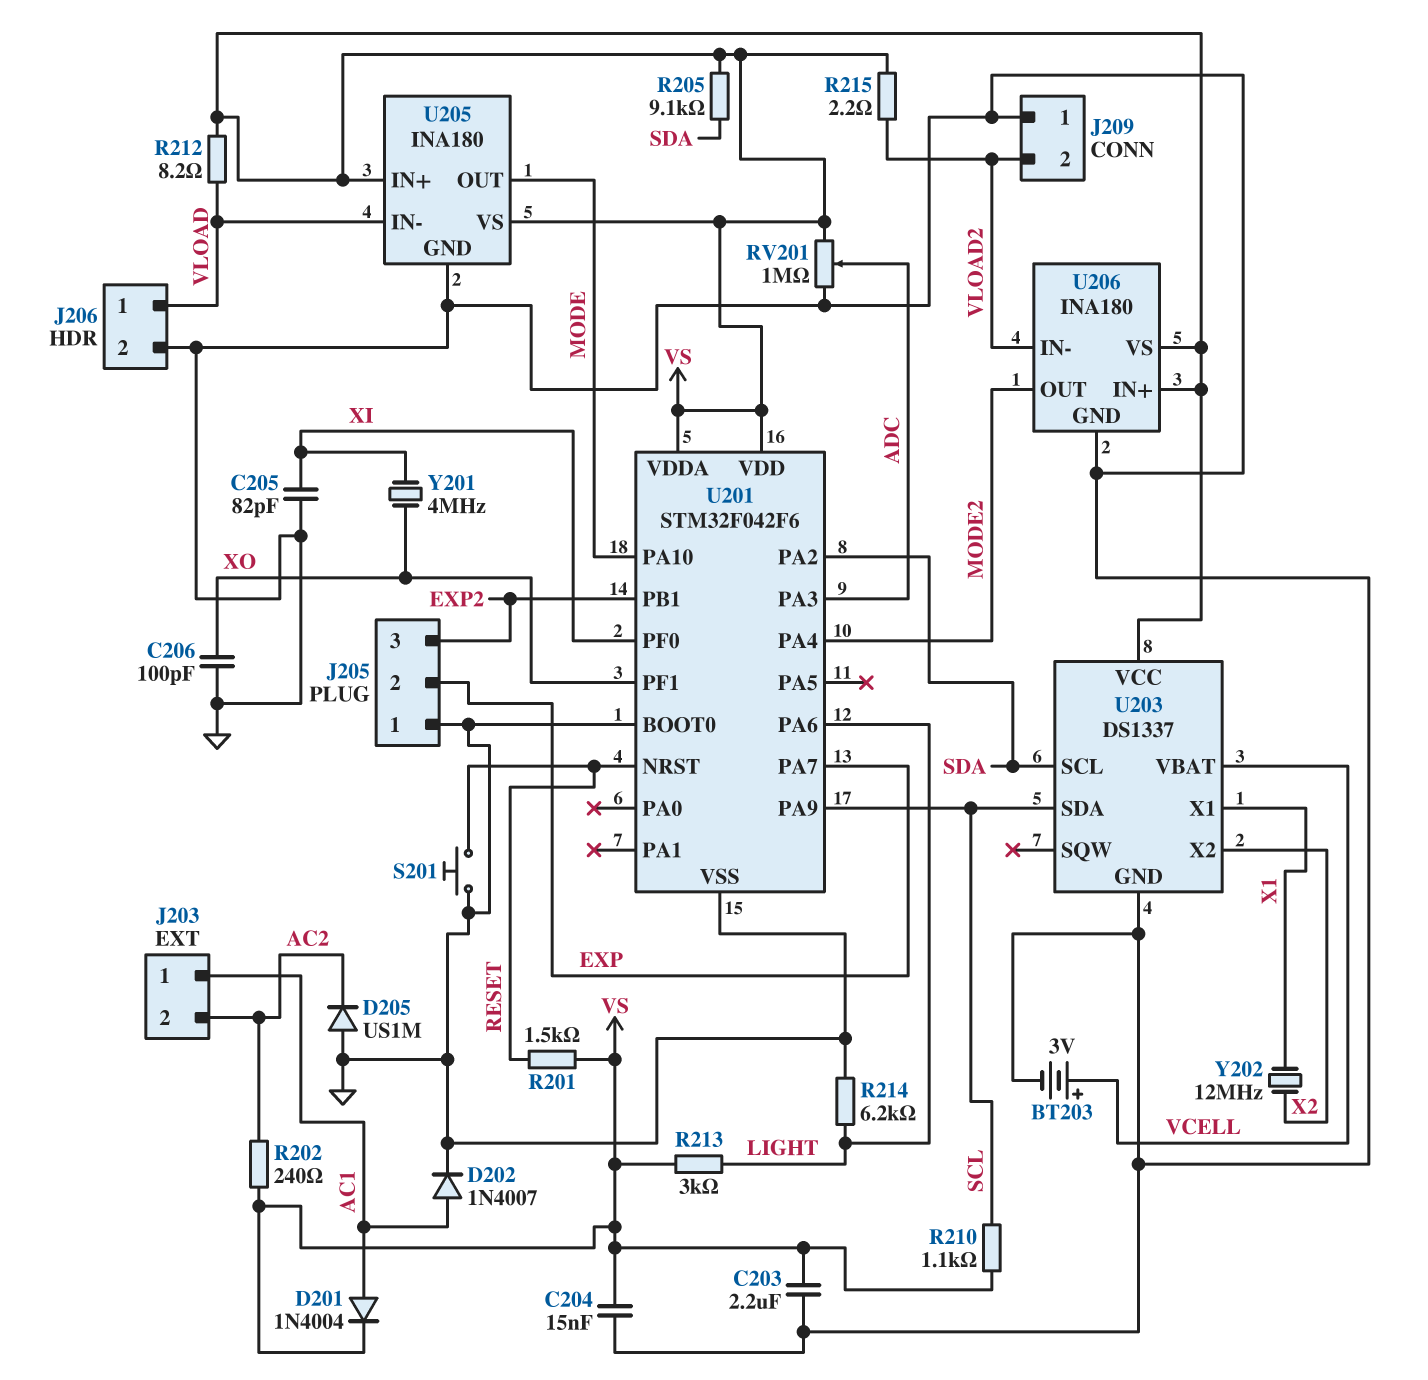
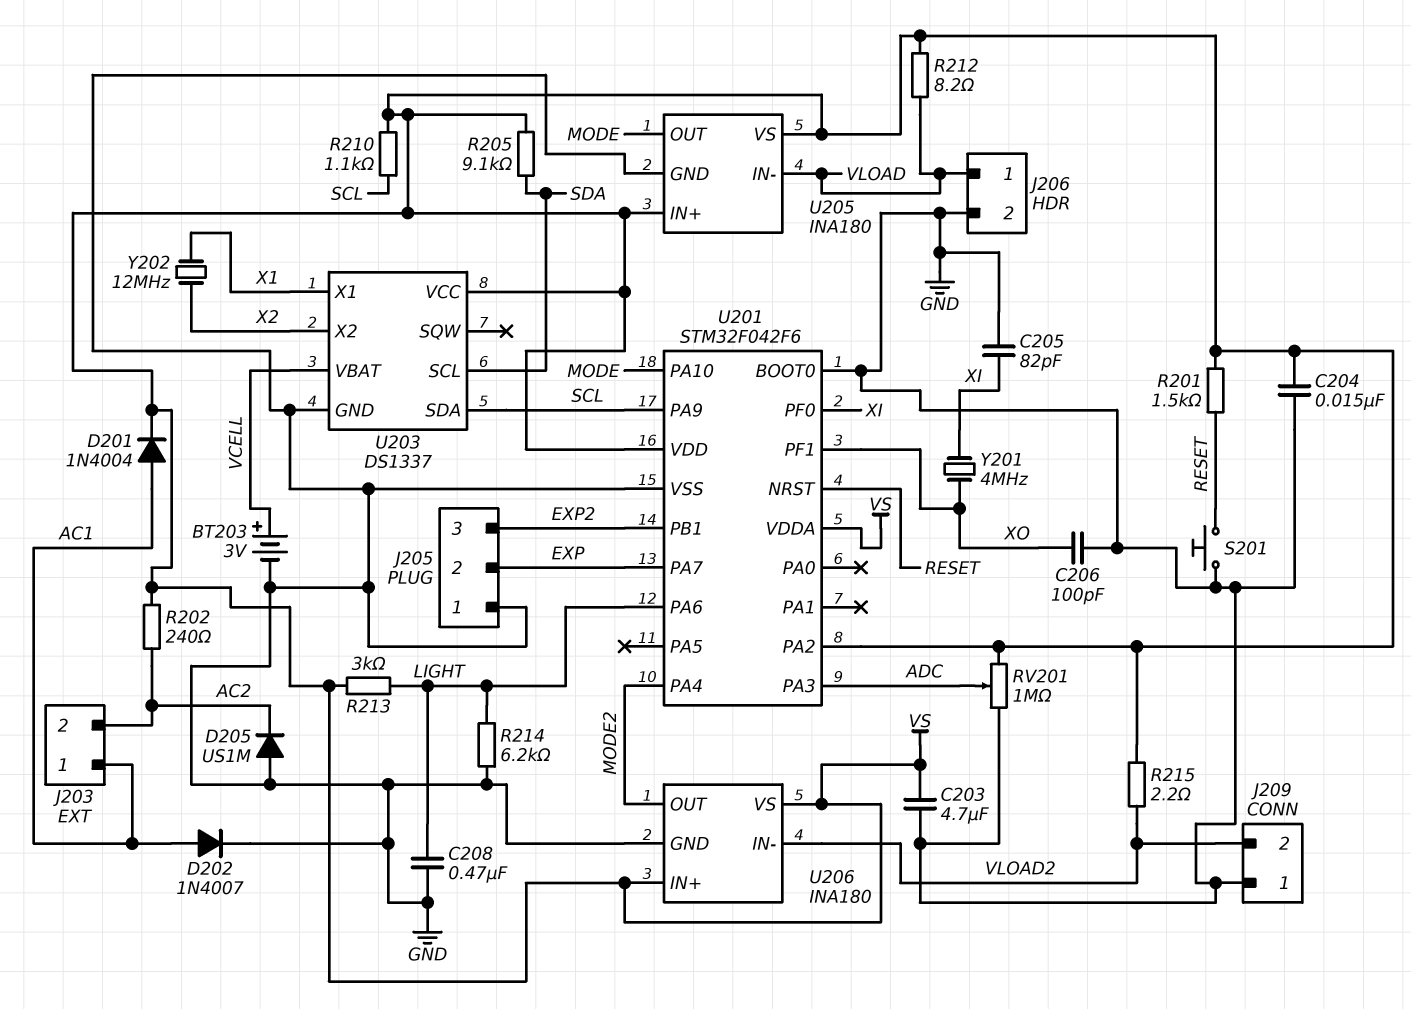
C203: 2.2uF (GND, VS) -> 4.7uF (GND, VS)
C208: none -> 470nF (GND, LIGHT)
U201 pin PA2: SDA -> VS

